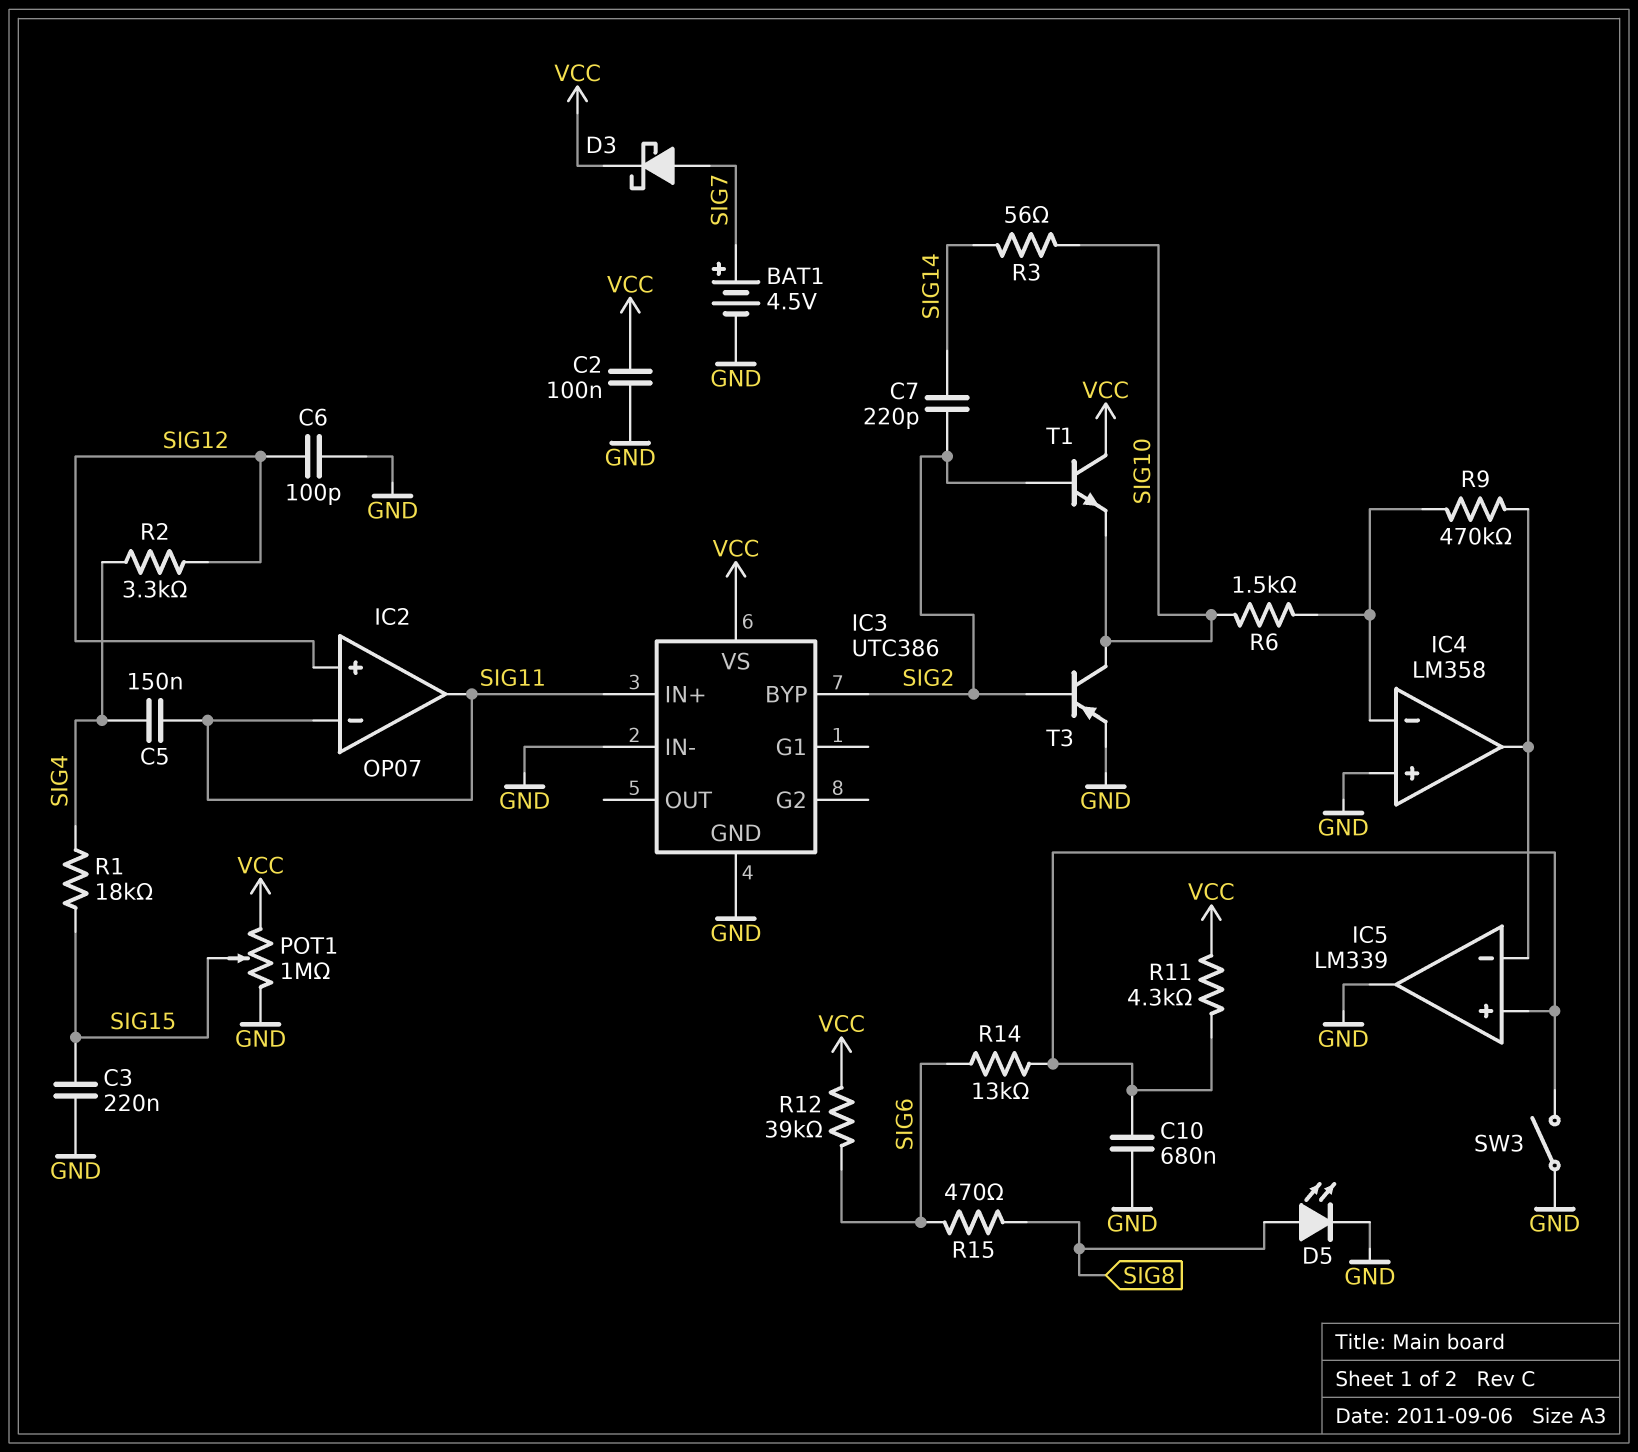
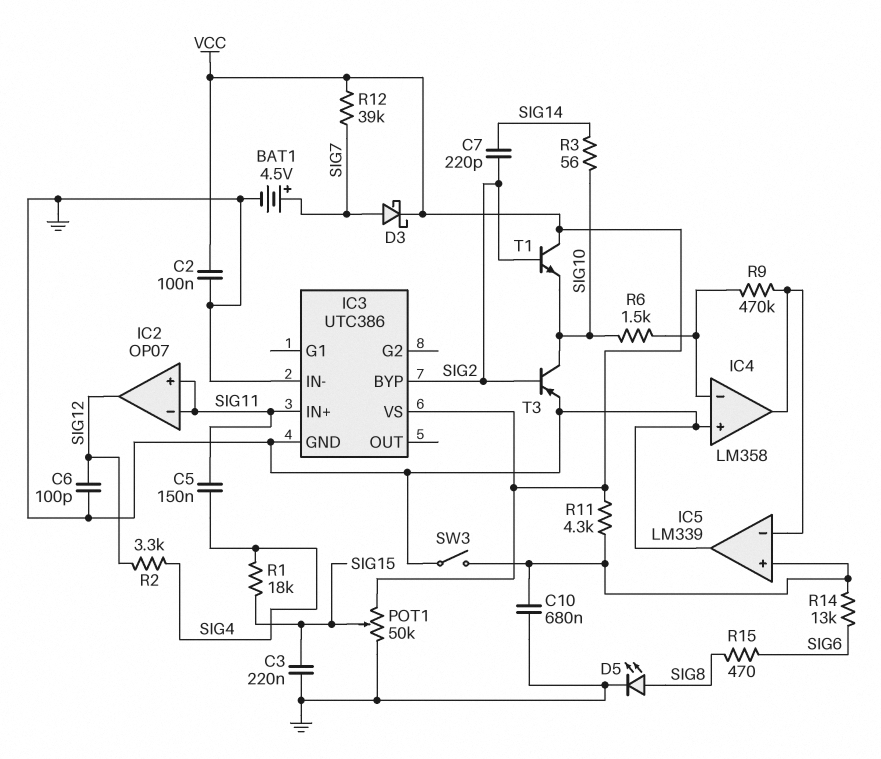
IC2 pin in+: SIG12 -> SIG11
IC2 pin out: SIG11 -> SIG12
POT1: 1M (GND, VCC, wiper SIG15) -> 50k (GND, VCC, wiper SIG15)
R12: 39k (SIG6, VCC) -> 39k (SIG7, VCC)

